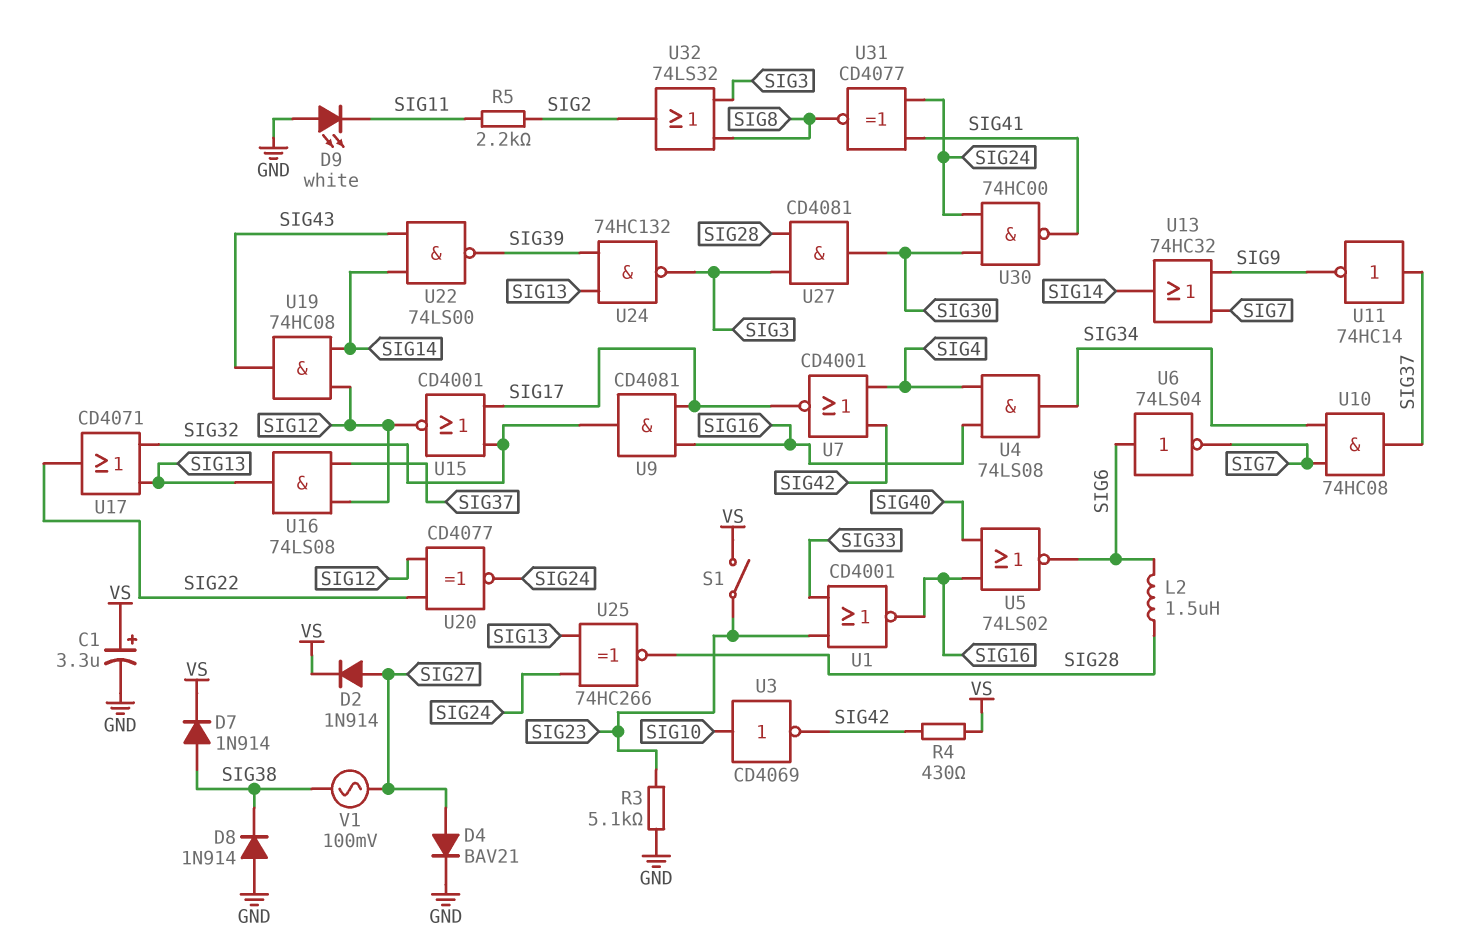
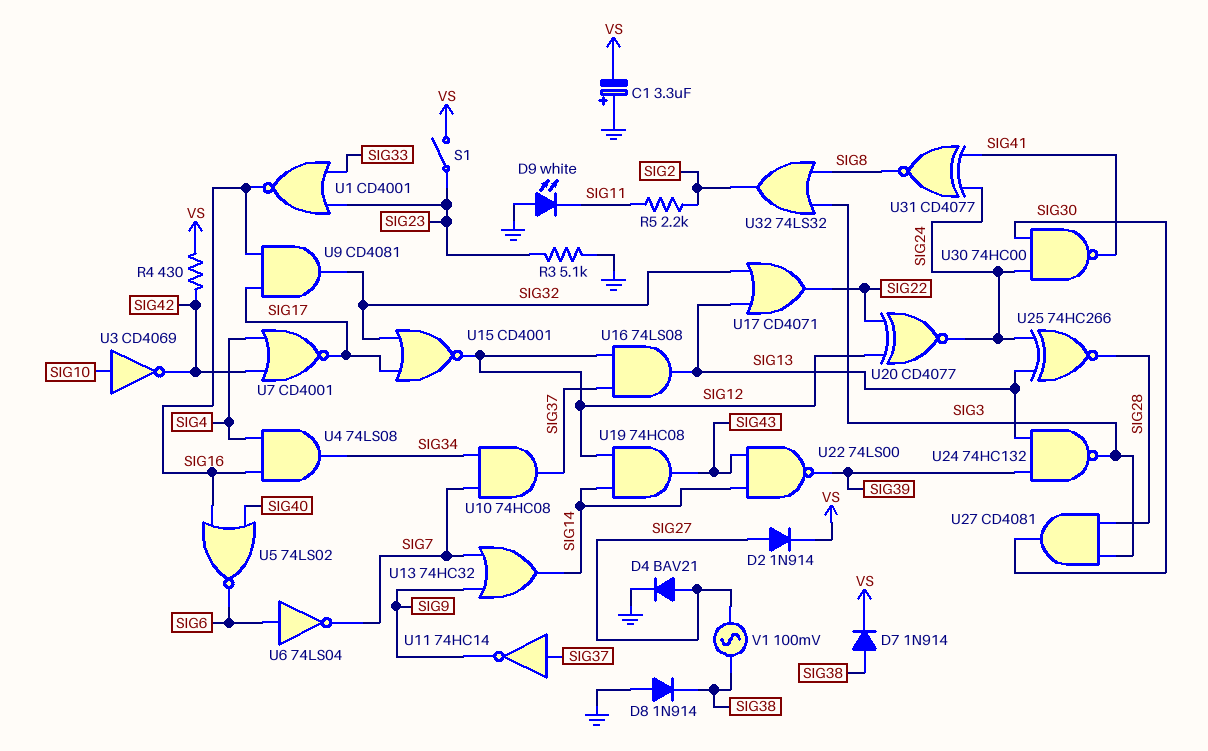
C1: 3.3uF (plus VS, minus GND) -> 3.3uF (plus GND, minus VS)
L2: 1.5uH (SIG6, SIG28) -> none

